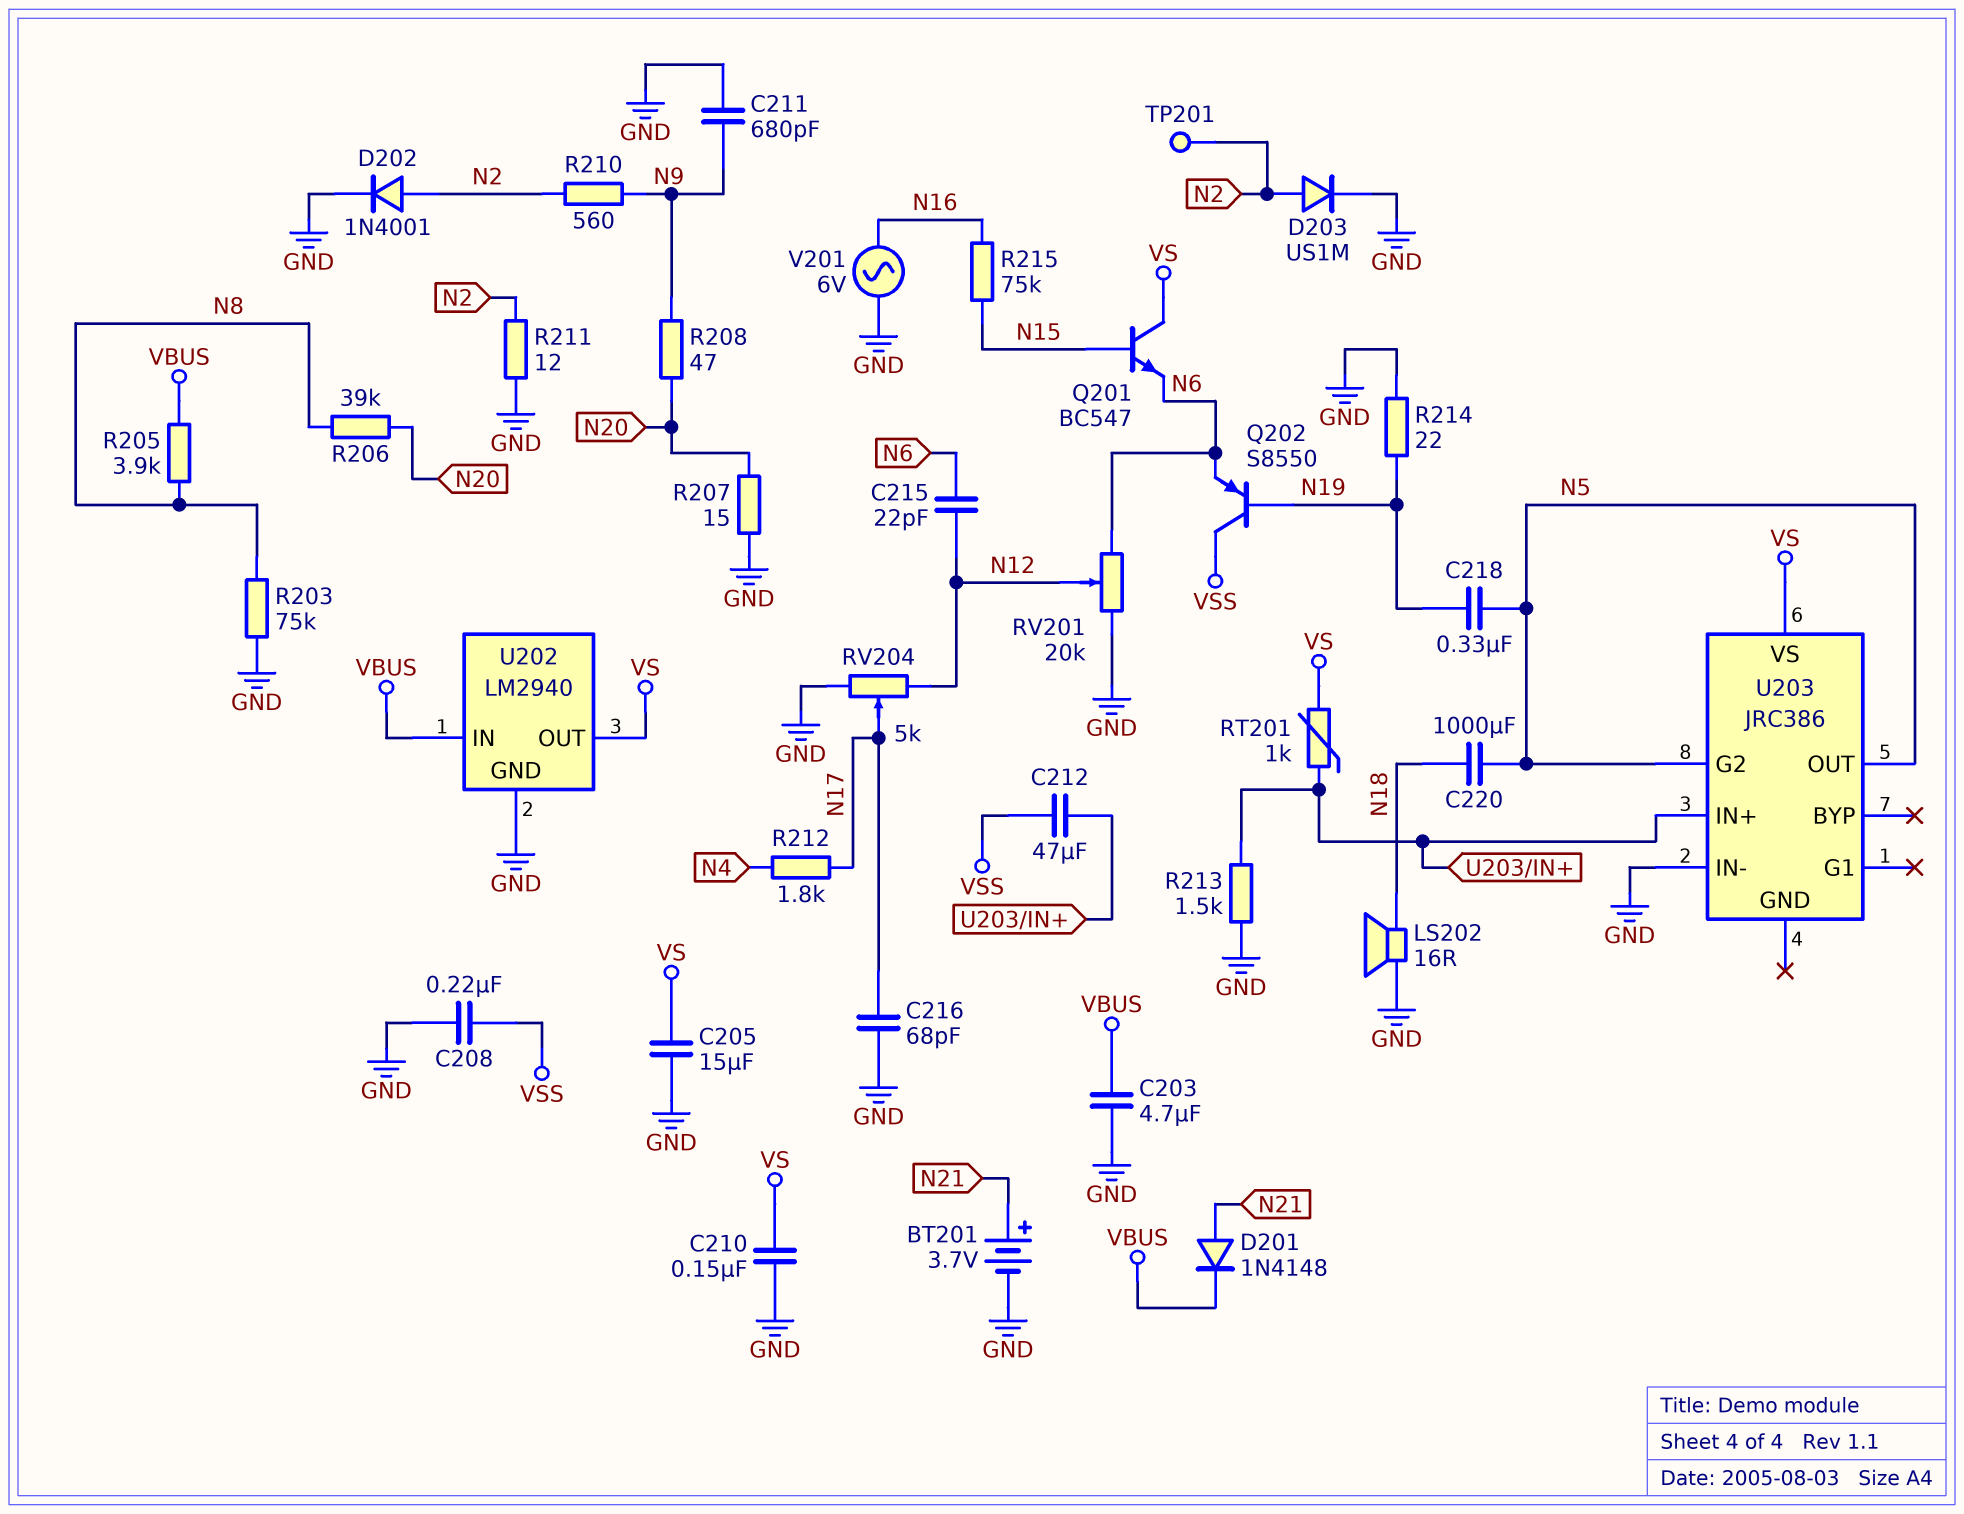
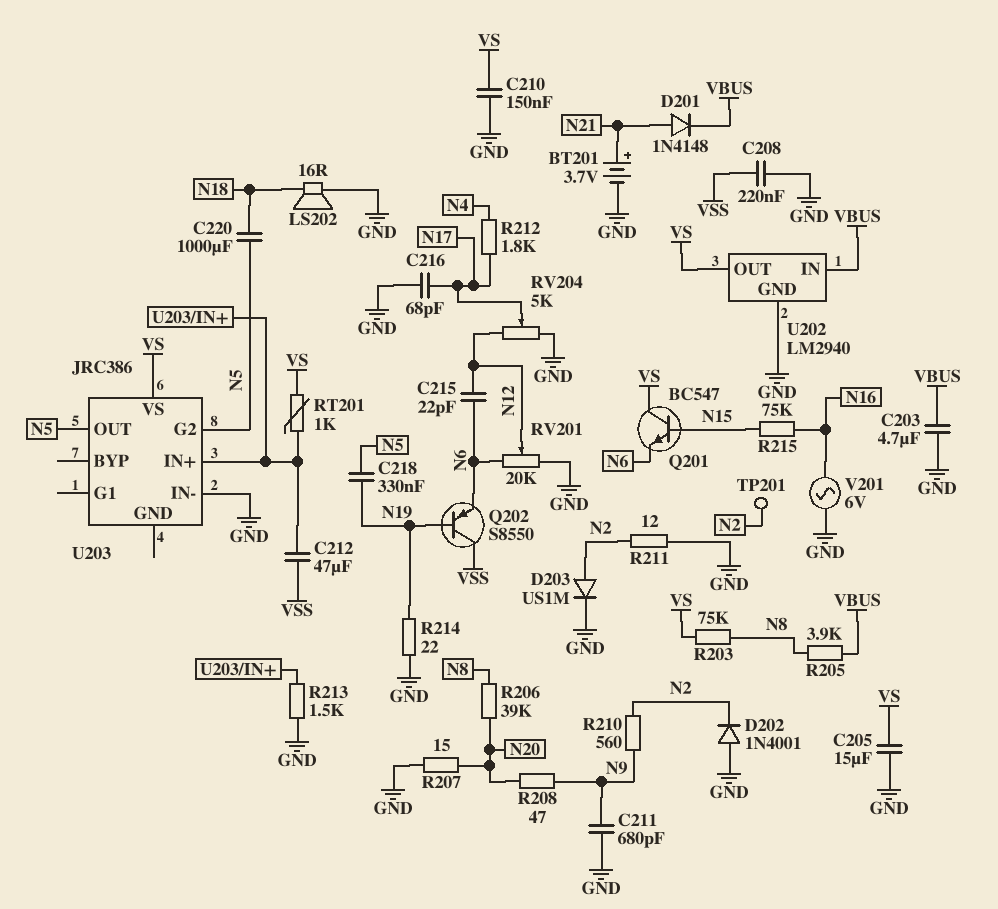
D202: diode 1N4001 (A N2, K GND) -> diode 1N4001 (A GND, K N2)
R203: 75k (GND, N8) -> 75k (N8, VS)

